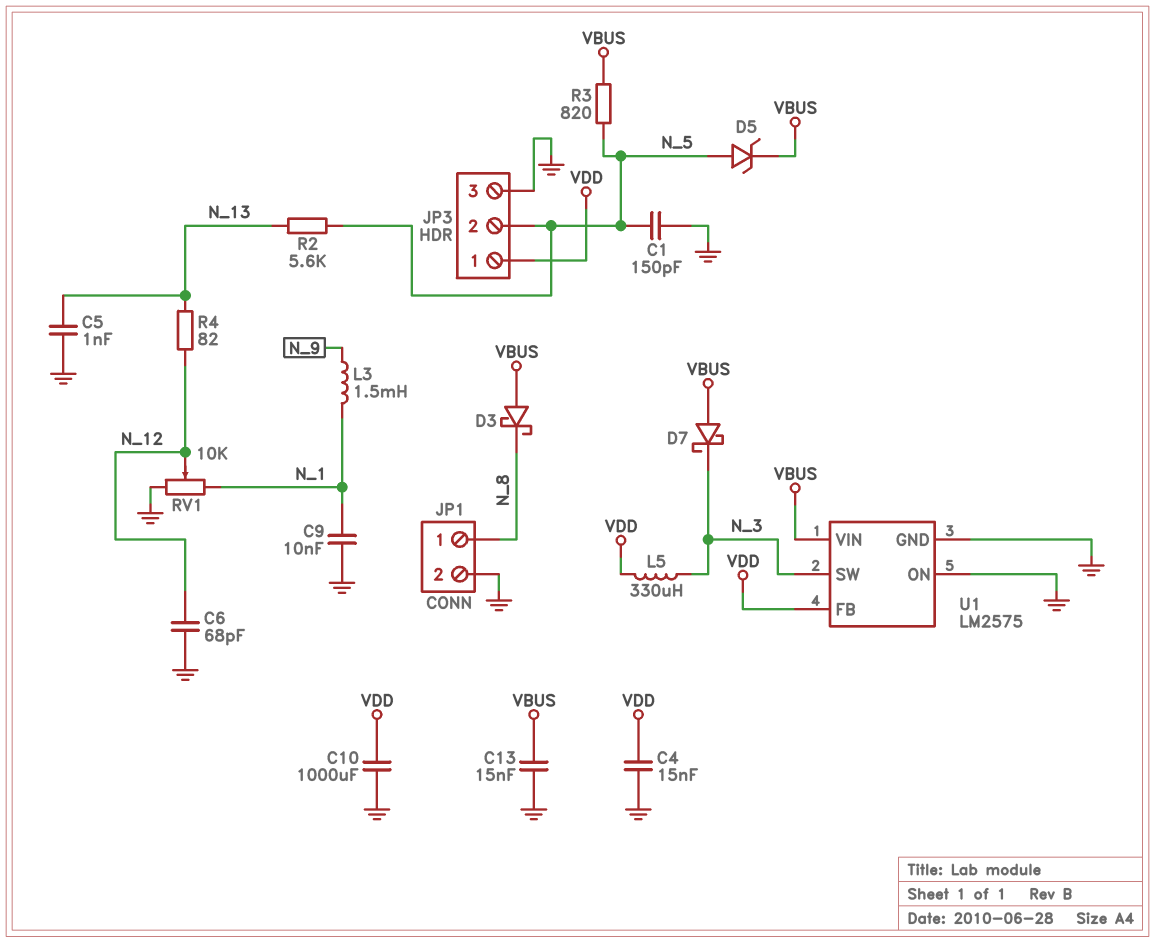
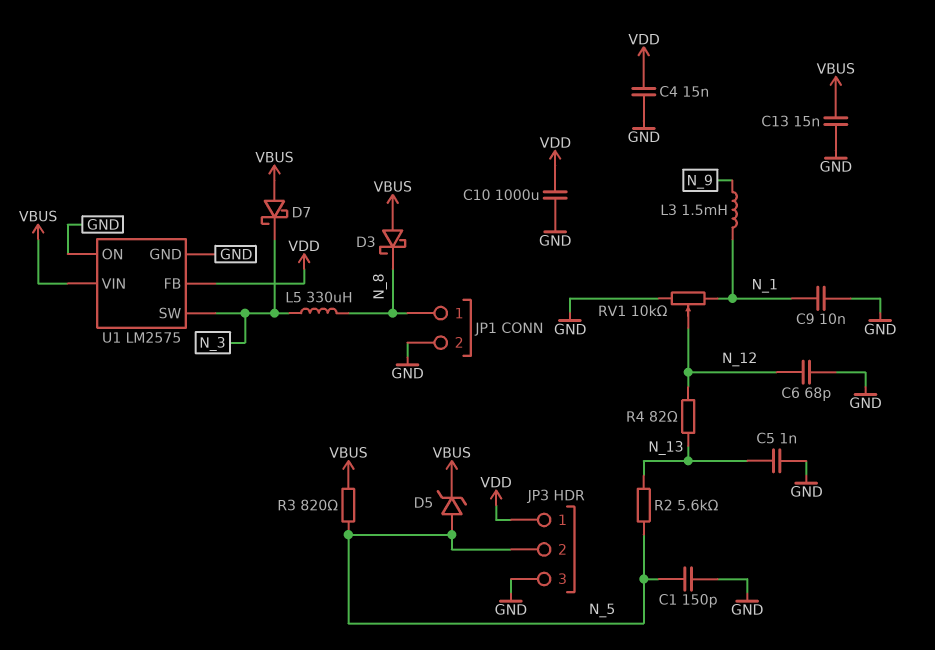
L5: 330uH (N_3, VDD) -> 330uH (N_3, N_8)

